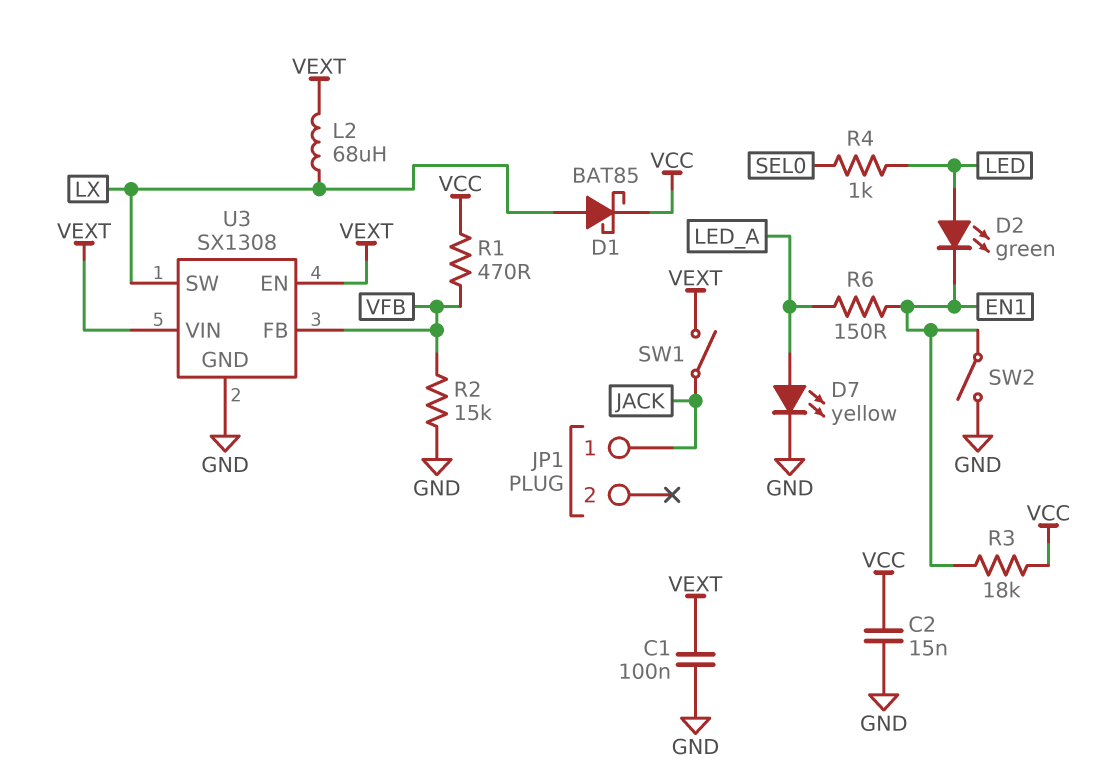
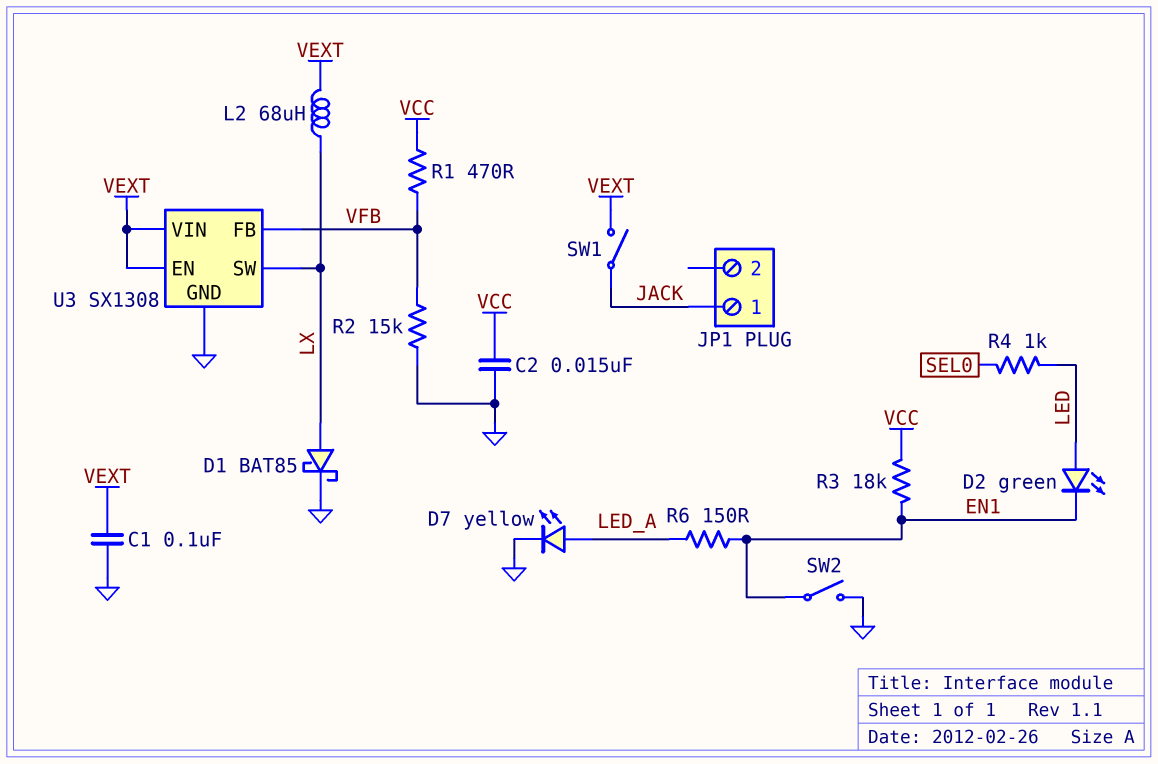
D1: schottky BAT85 (A LX, K VCC) -> schottky BAT85 (A LX, K GND)

